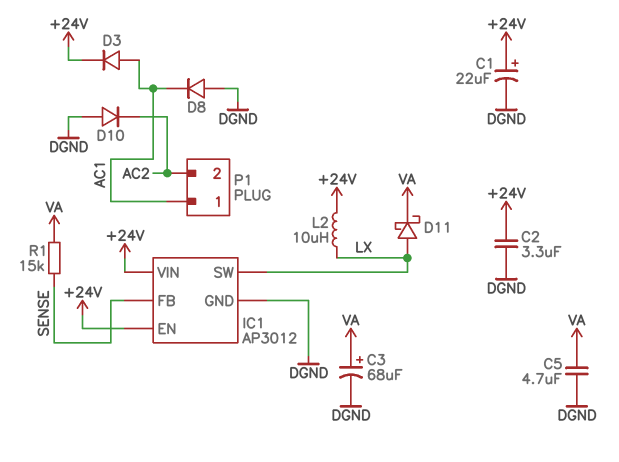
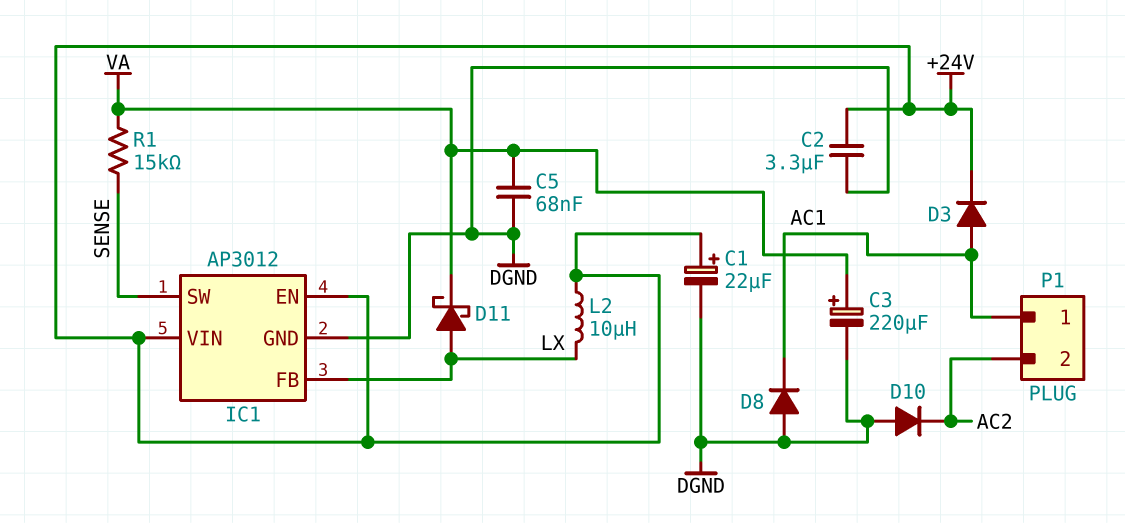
C3: 68uF (plus VA, minus DGND) -> 220uF (plus VA, minus DGND)
C5: 4.7uF (DGND, VA) -> 68nF (DGND, VA)
IC1 pin FB: SENSE -> LX
IC1 pin SW: LX -> SENSE

